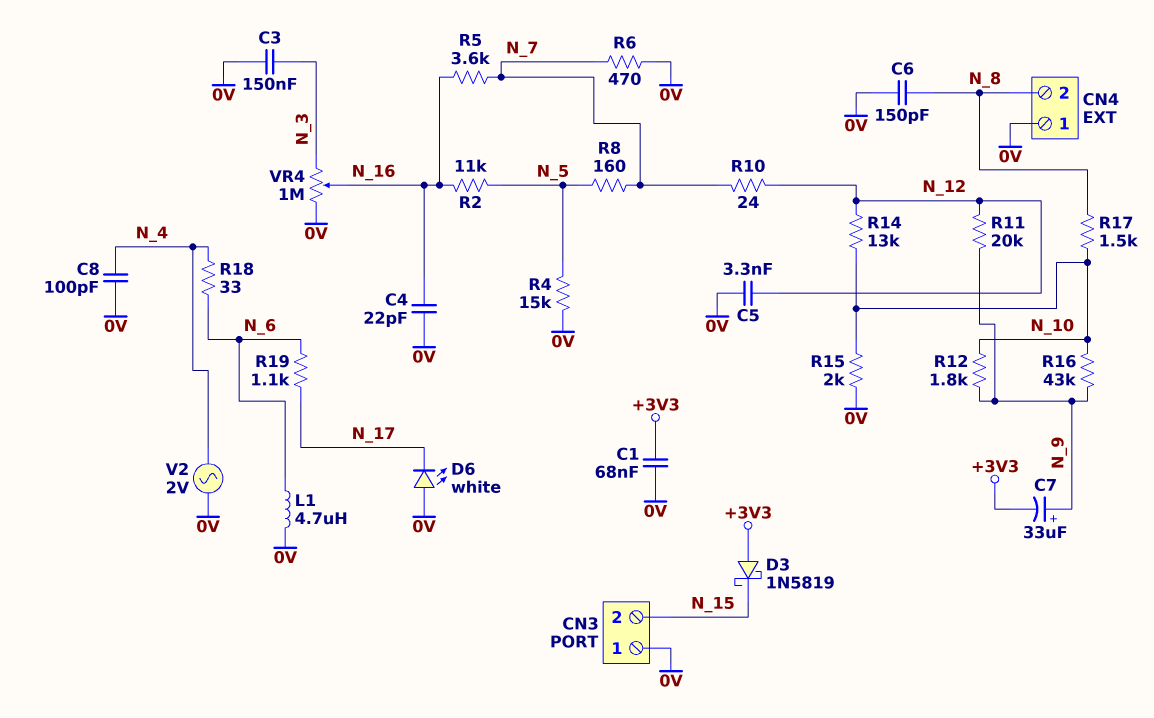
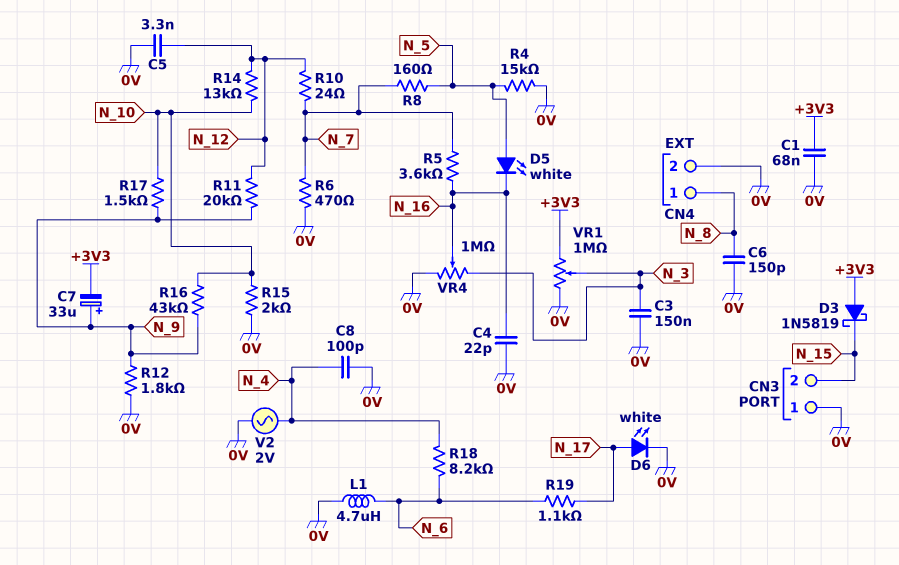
CN4 pin 1: 0V -> N_8
CN4 pin 2: N_8 -> 0V
D5: none -> LED white (A N_5, K N_16)
D6: LED white (A 0V, K N_17) -> LED white (A N_17, K 0V)
R2: 11k (N_5, N_16) -> none
R12: 1.8k (N_9, N_10) -> 1.8k (0V, N_9)
R17: 1.5k (N_8, N_10) -> 1.5k (N_9, N_10)
R18: 33 (N_4, N_6) -> 8.2k (N_4, N_6)
VR1: none -> 1M (+3V3, 0V, wiper N_3)

